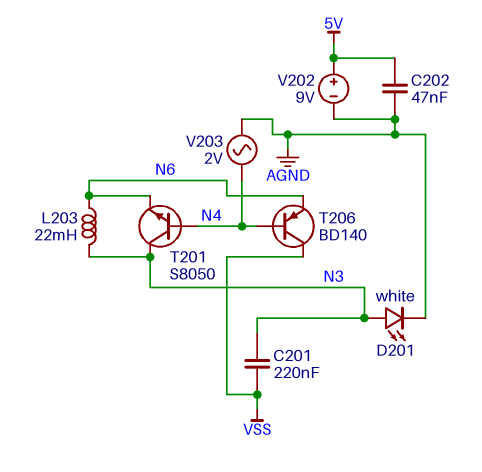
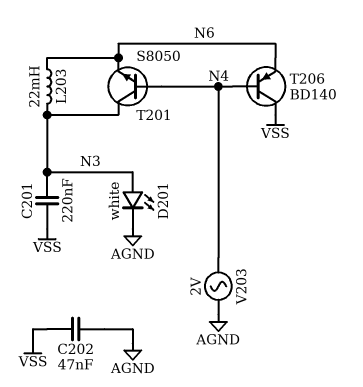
C202: 47nF (5V, AGND) -> 47nF (AGND, VSS)
V202: 9V (plus 5V, minus AGND) -> none

